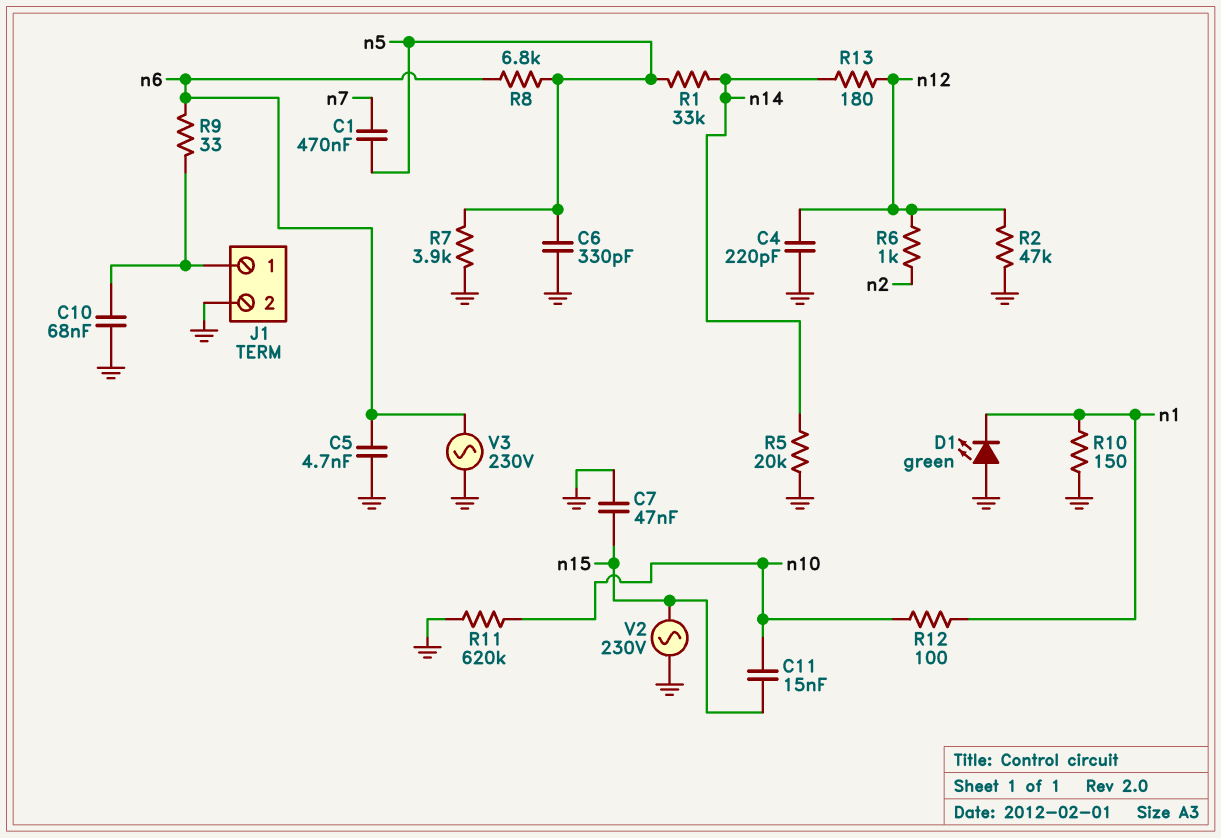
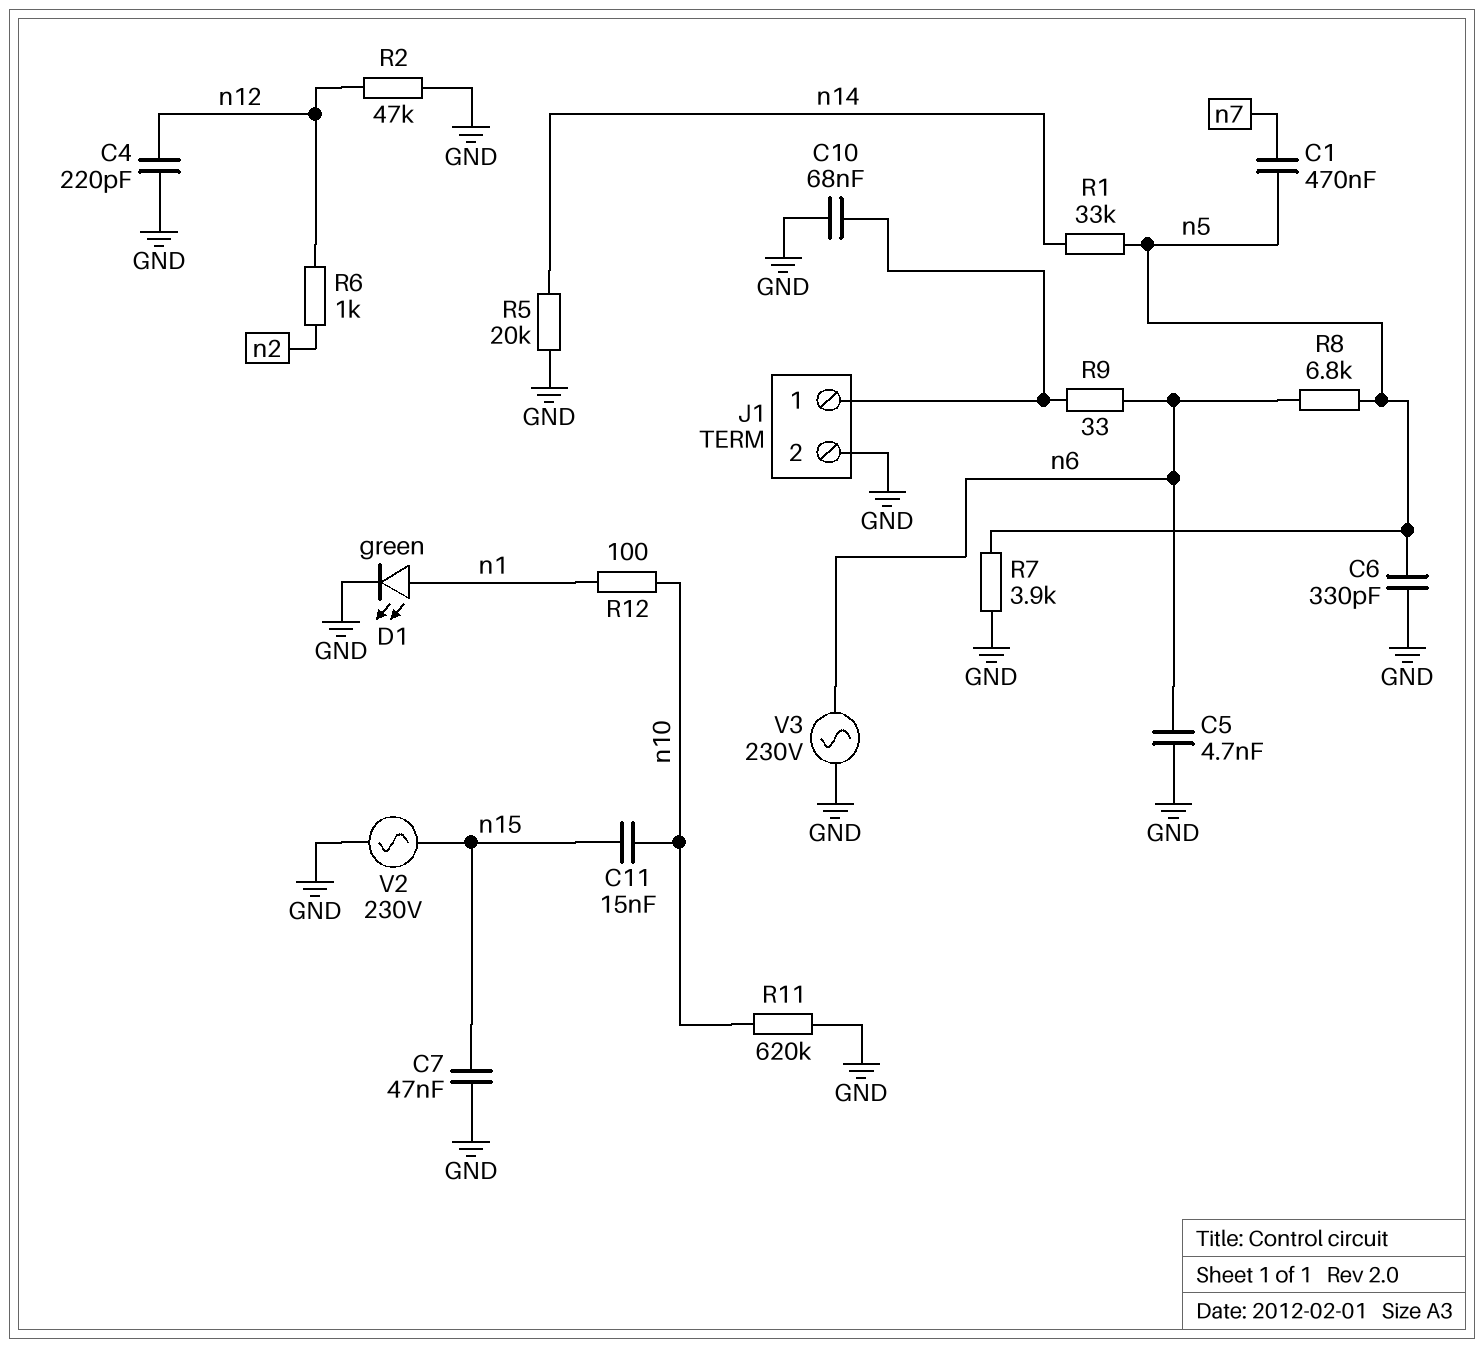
D1: LED green (A GND, K n1) -> LED green (A n1, K GND)
R10: 150 (GND, n1) -> none
R13: 180 (n12, n14) -> none

